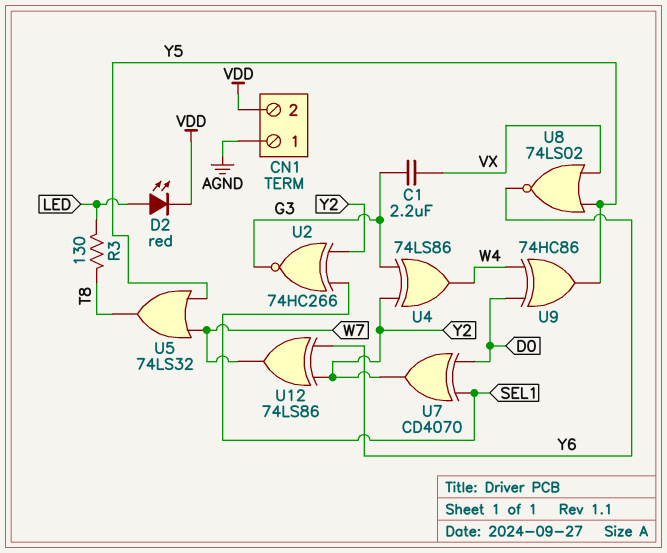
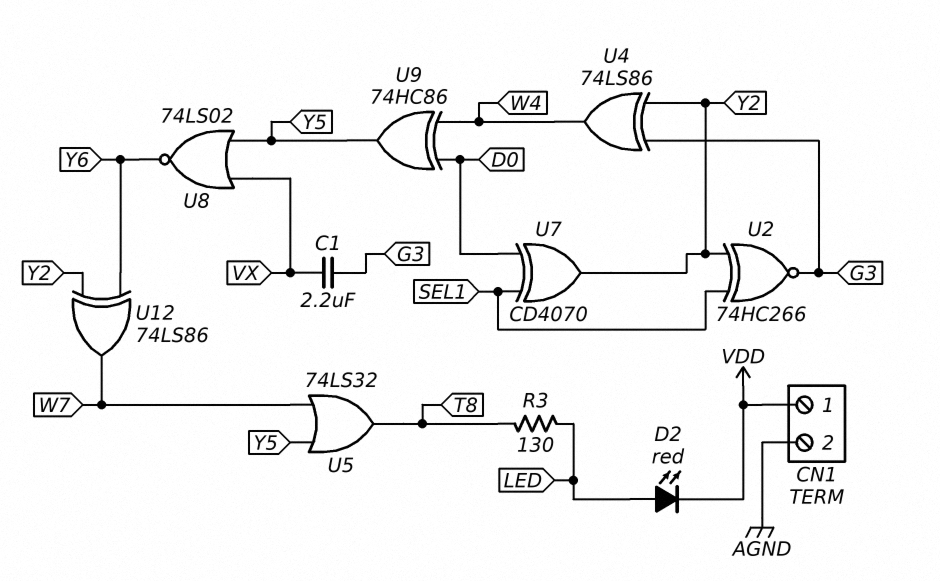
CN1 pin 1: AGND -> VDD
CN1 pin 2: VDD -> AGND

